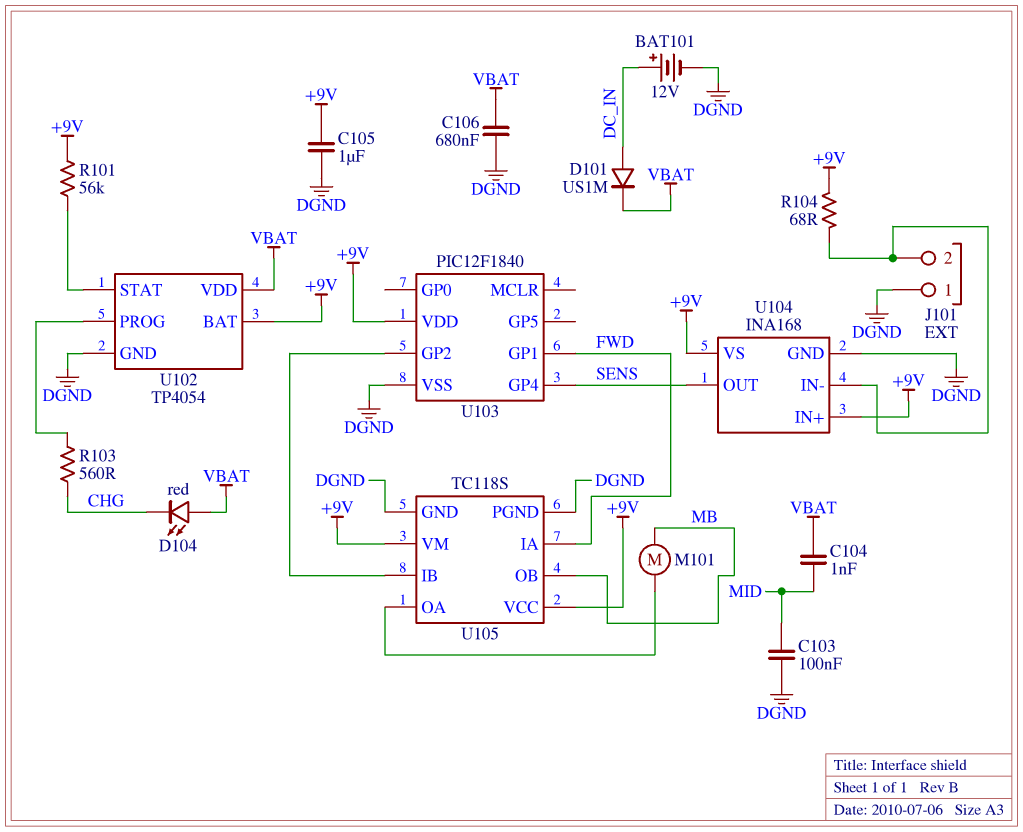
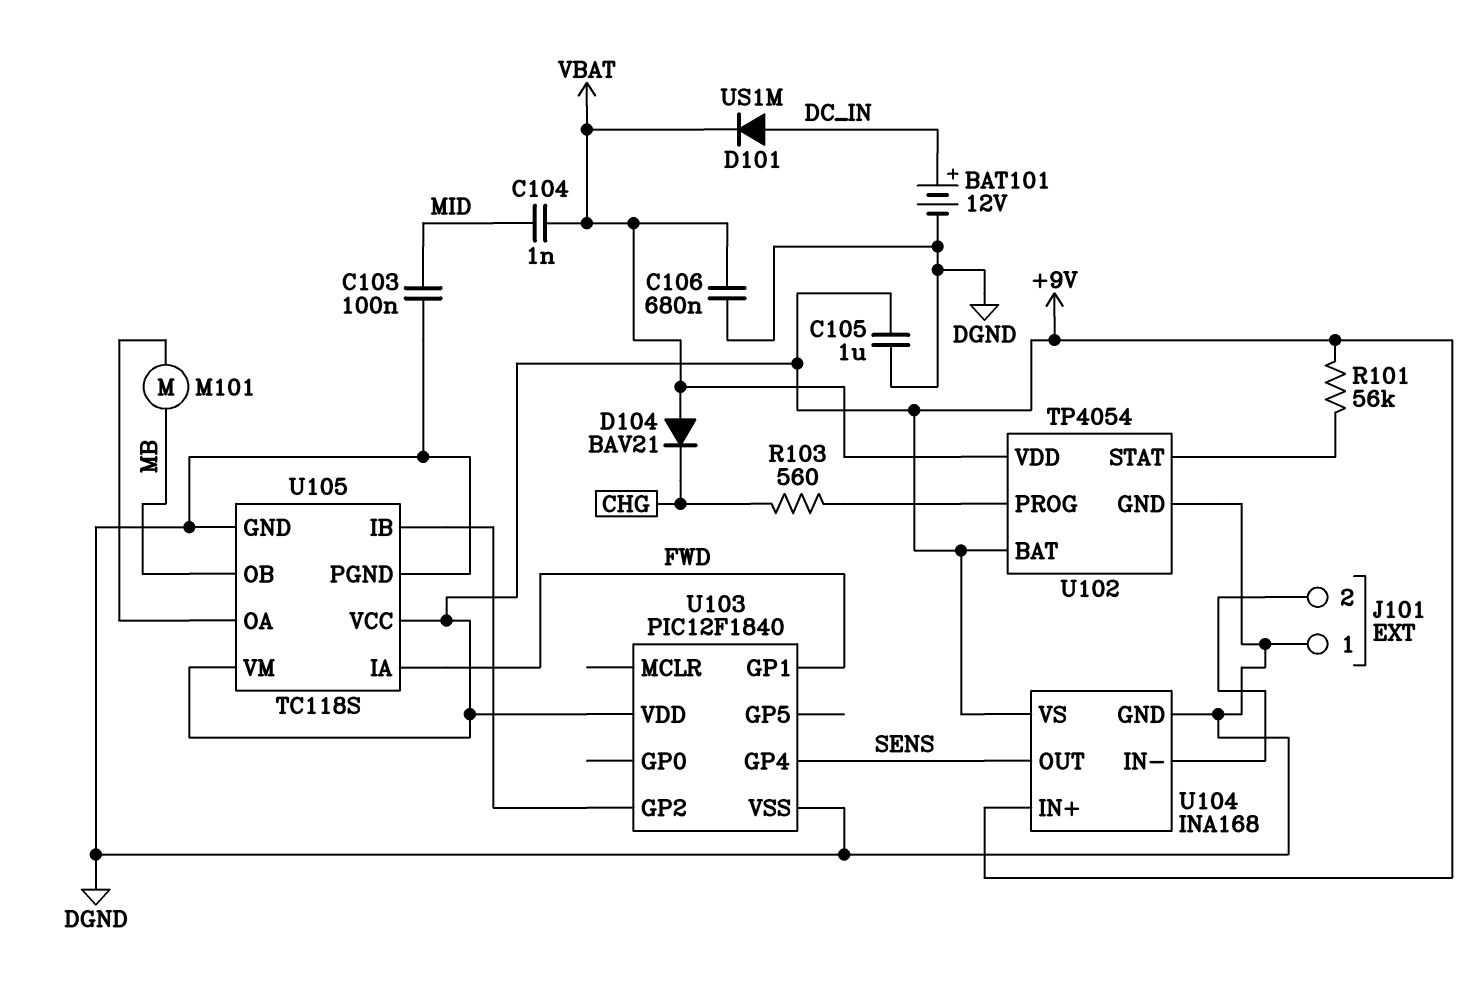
D104: LED red (A VBAT, K CHG) -> diode BAV21 (A VBAT, K CHG)
R104: 68 (+9V, J101/2) -> none

